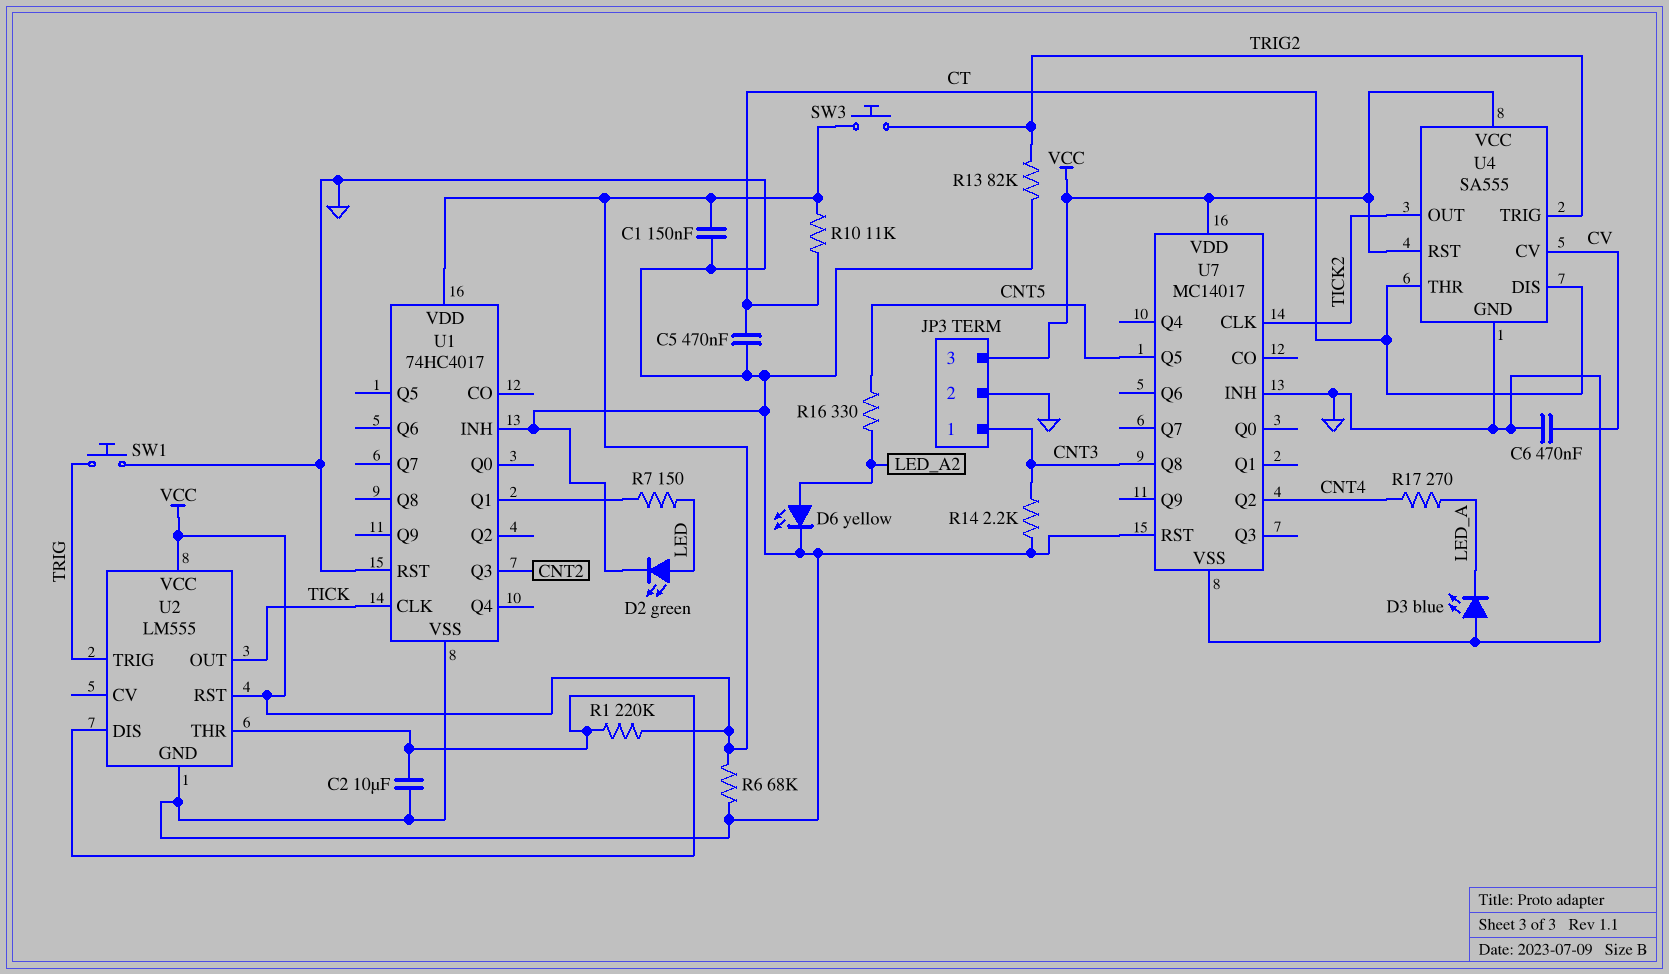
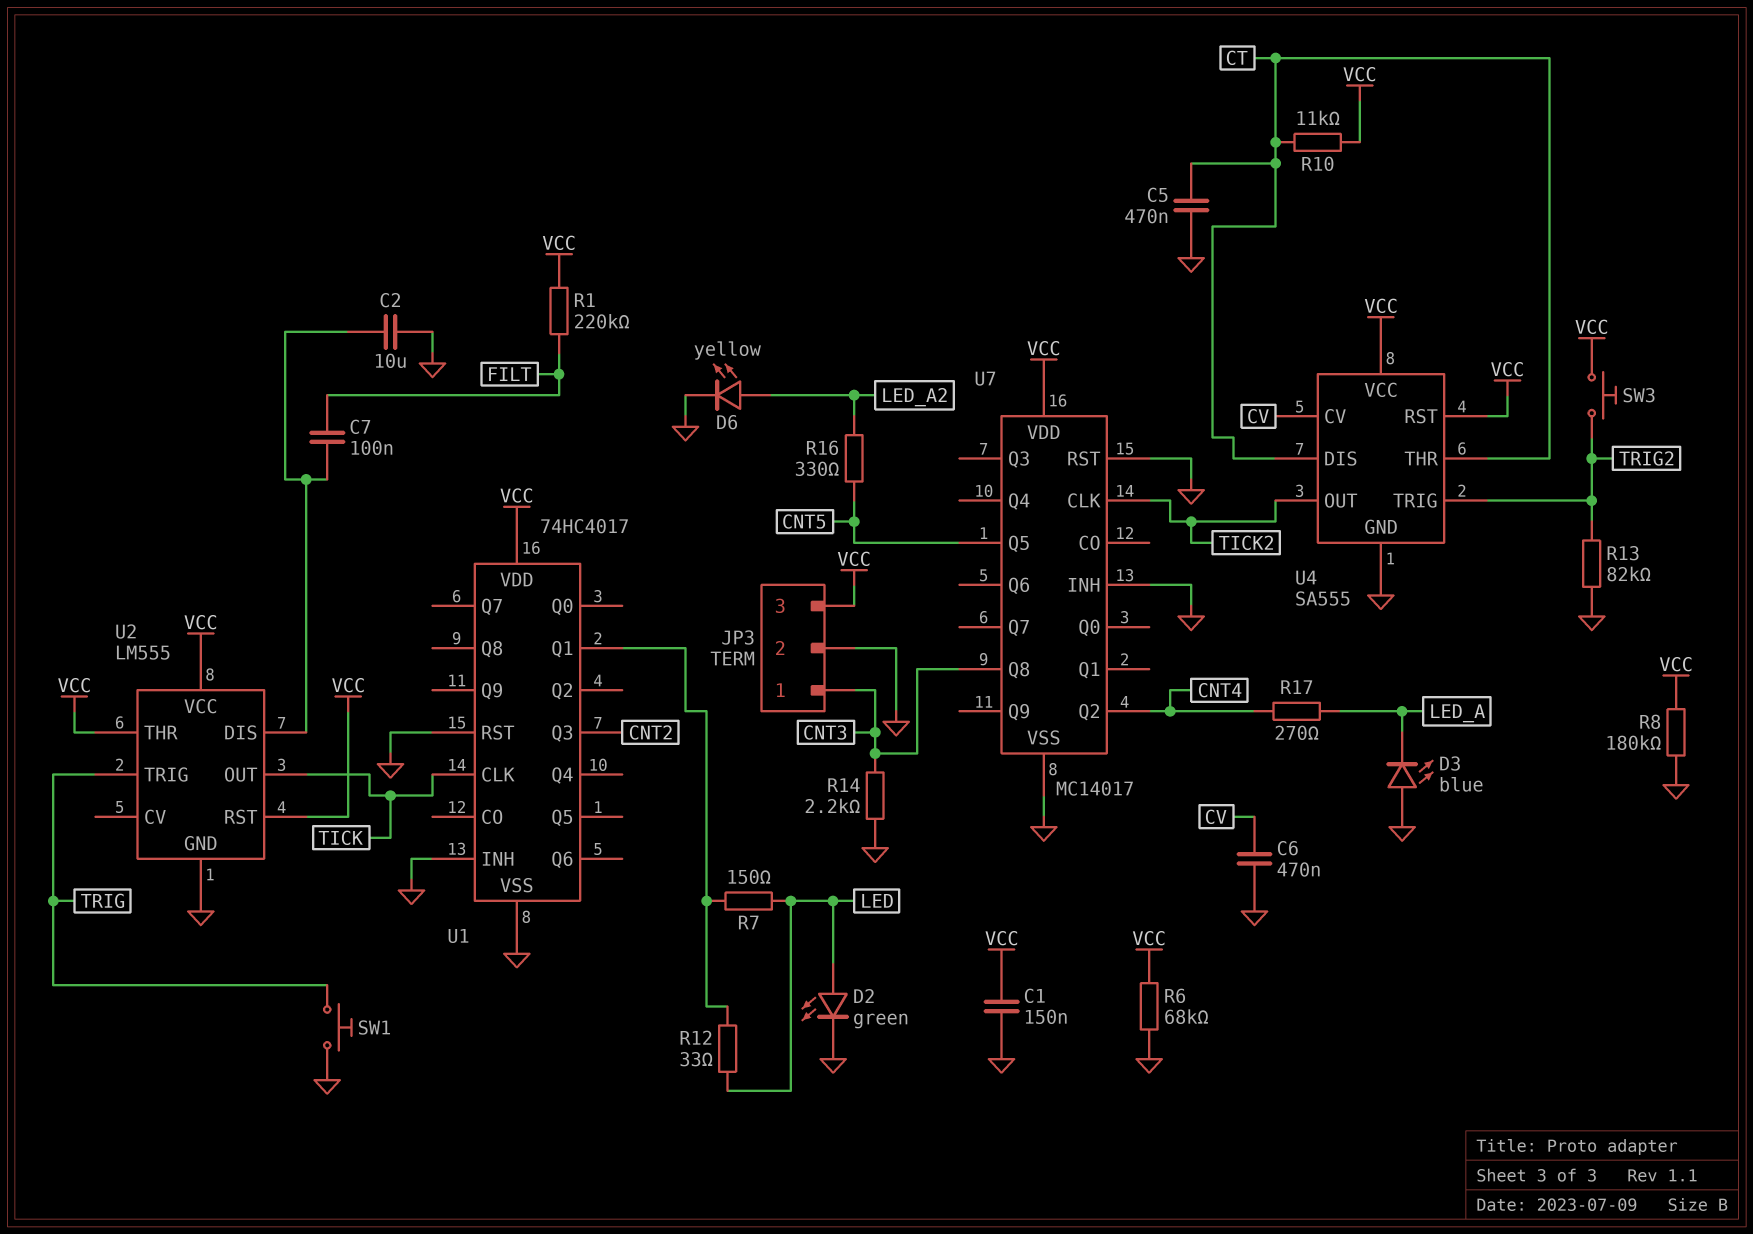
C7: none -> 100nF (FILT, U2/DIS)
R1: 220k (U2/DIS, VCC) -> 220k (FILT, VCC)
R8: none -> 180k (GND, VCC)
R12: none -> 33 (LED, U1/Q1)
U2 pin THR: U2/DIS -> VCC

